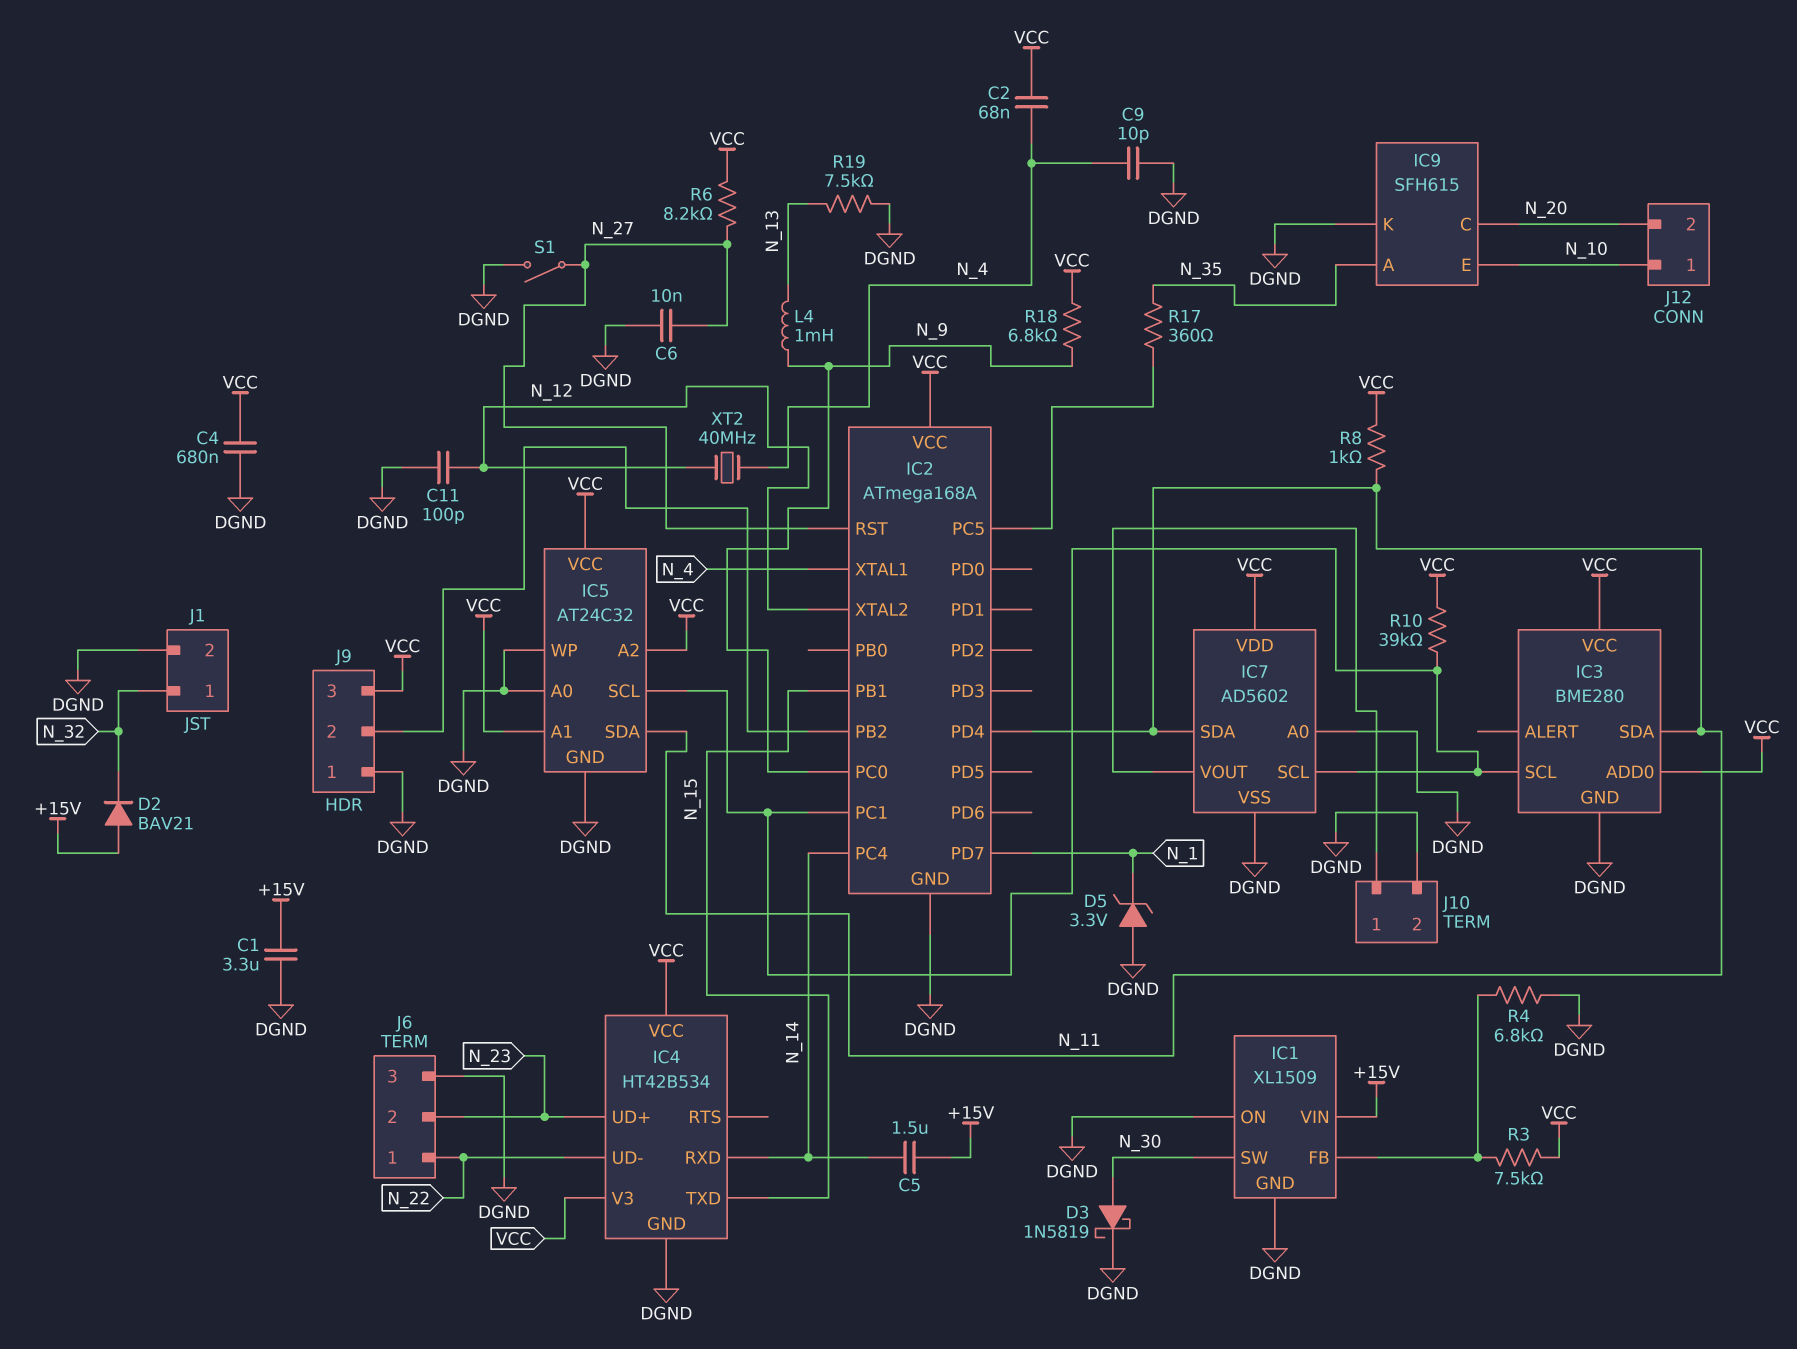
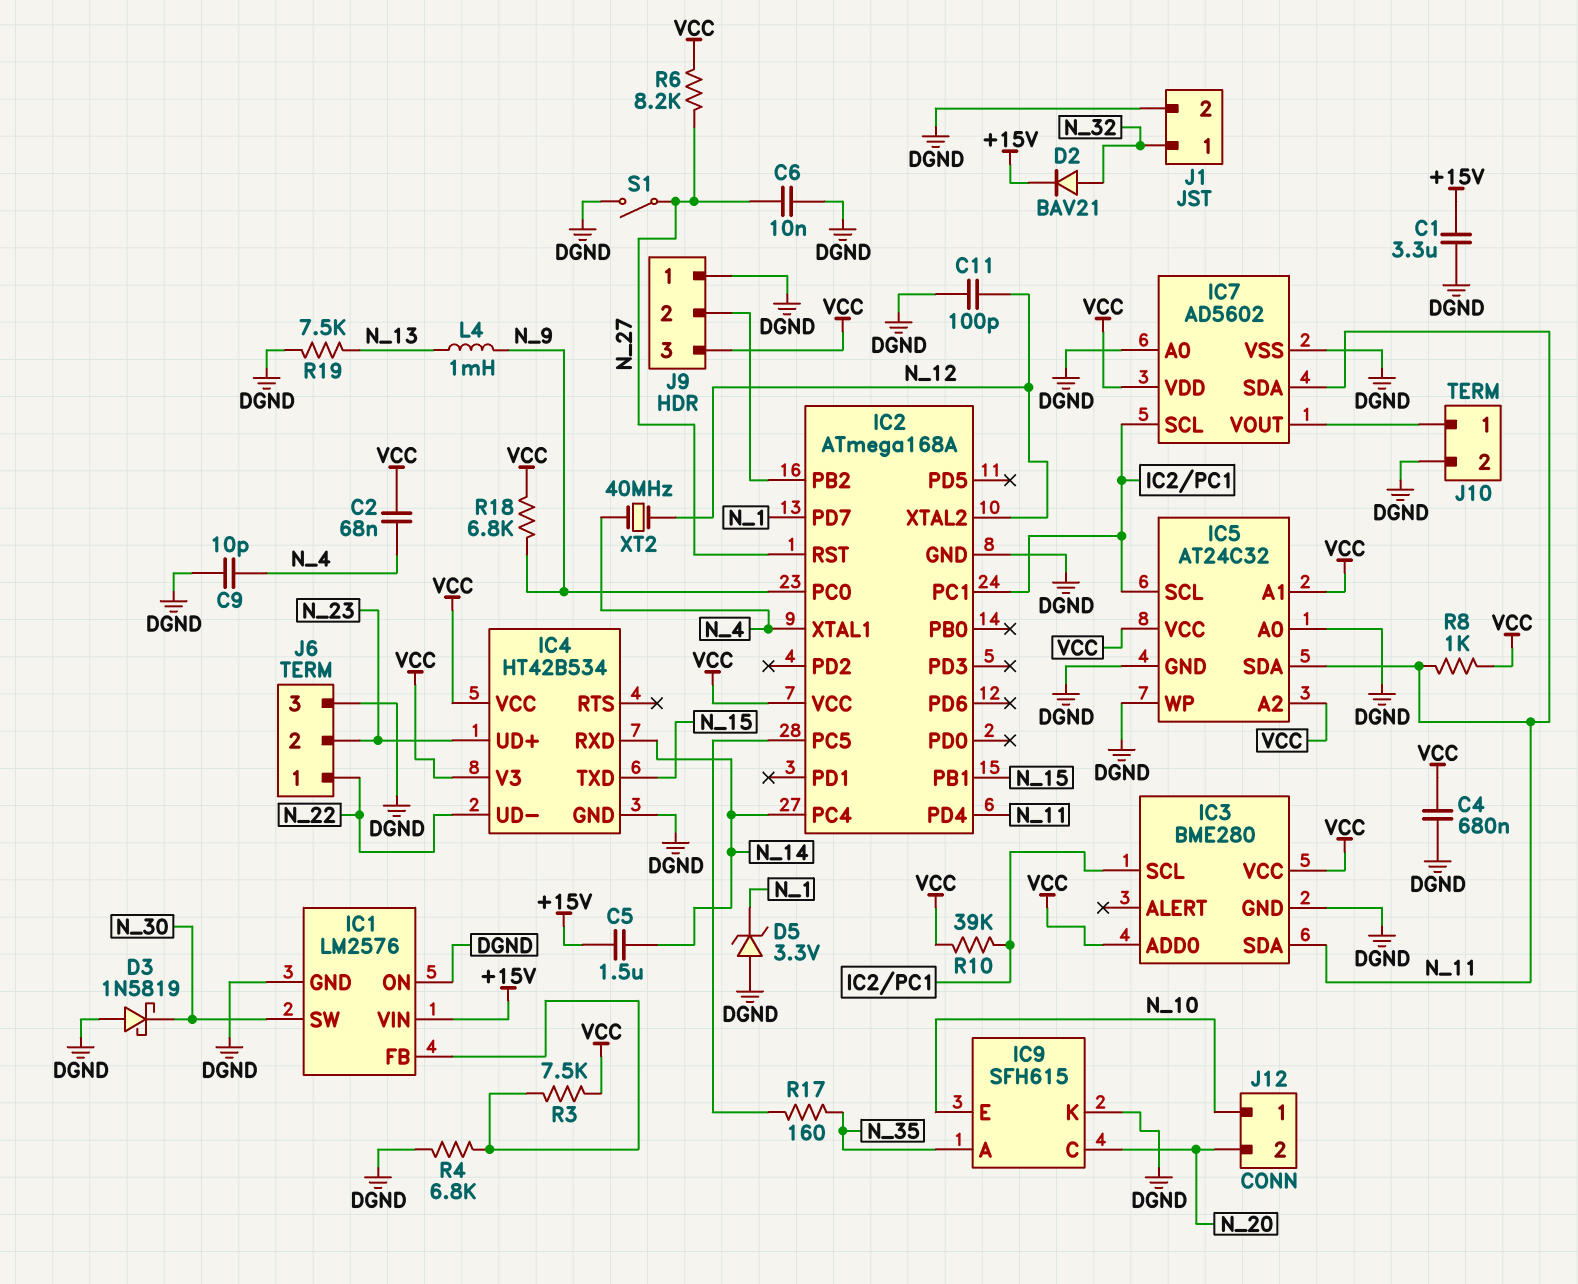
D2: diode BAV21 (A +15V, K N_32) -> diode BAV21 (A N_32, K +15V)
D3: schottky 1N5819 (A N_30, K DGND) -> schottky 1N5819 (A DGND, K N_30)
IC1: XL1509 -> LM2576
R17: 360 (IC2/PC5, N_35) -> 160 (IC2/PC5, N_35)

